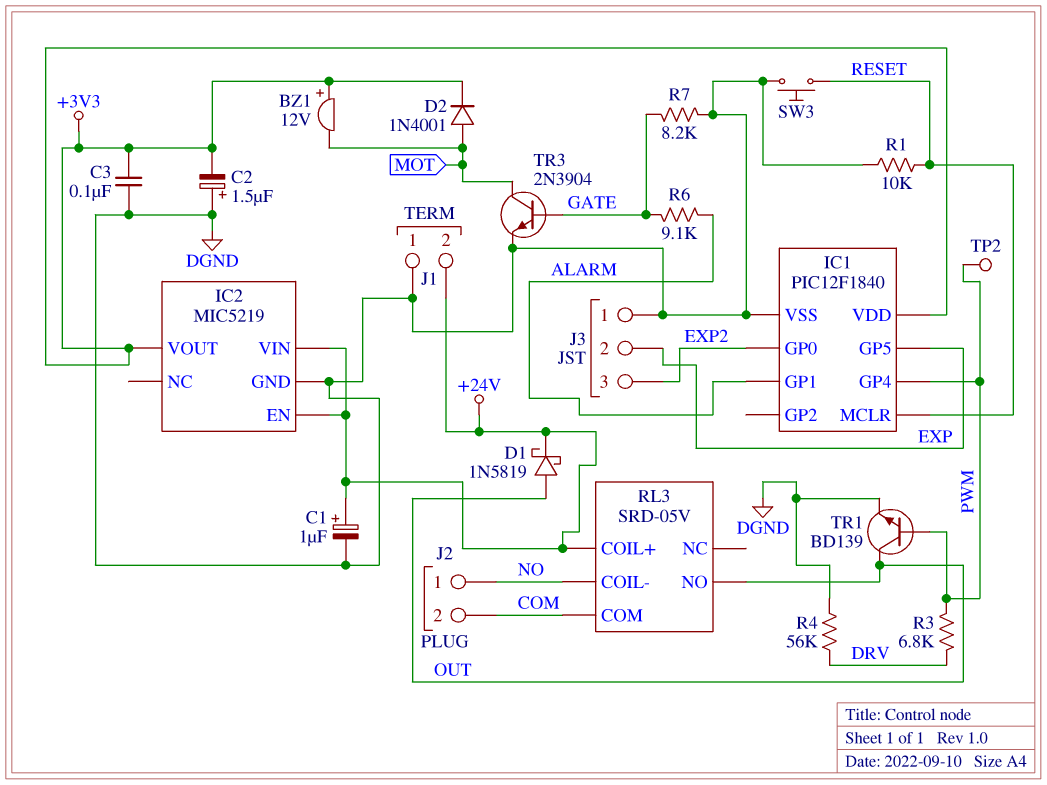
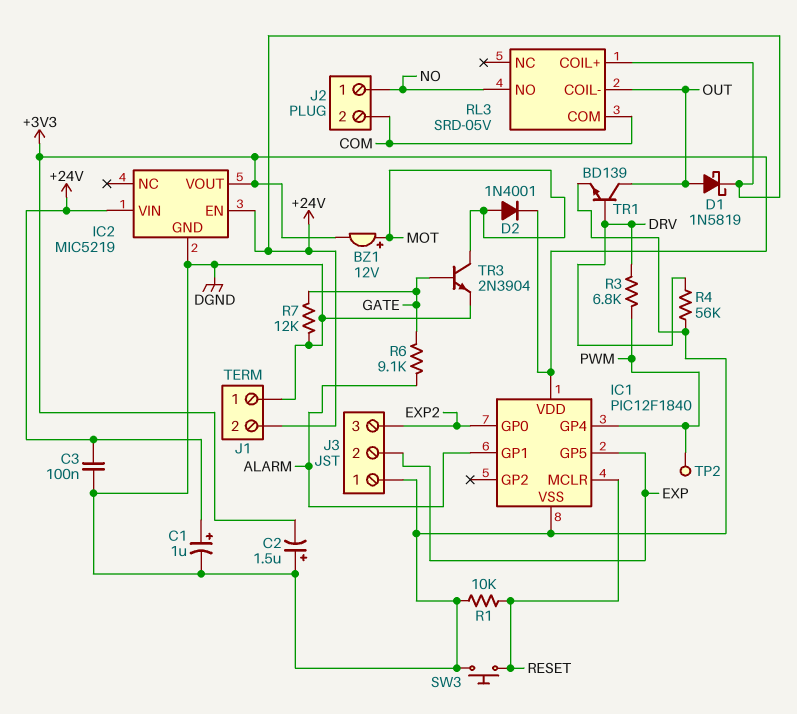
BZ1: buzzer 12V (plus +3V3, minus MOT) -> buzzer 12V (plus MOT, minus +3V3)
C3: 100nF (+3V3, DGND) -> 100nF (+24V, DGND)
R7: 8.2k (DGND, GATE) -> 12k (DGND, GATE)
RL3 pin COIL-: NO -> OUT
RL3 pin NO: OUT -> NO
TR1: NPN BD139 (B PWM, C OUT, E DGND) -> NPN BD139 (B DRV, C OUT, E DGND)

